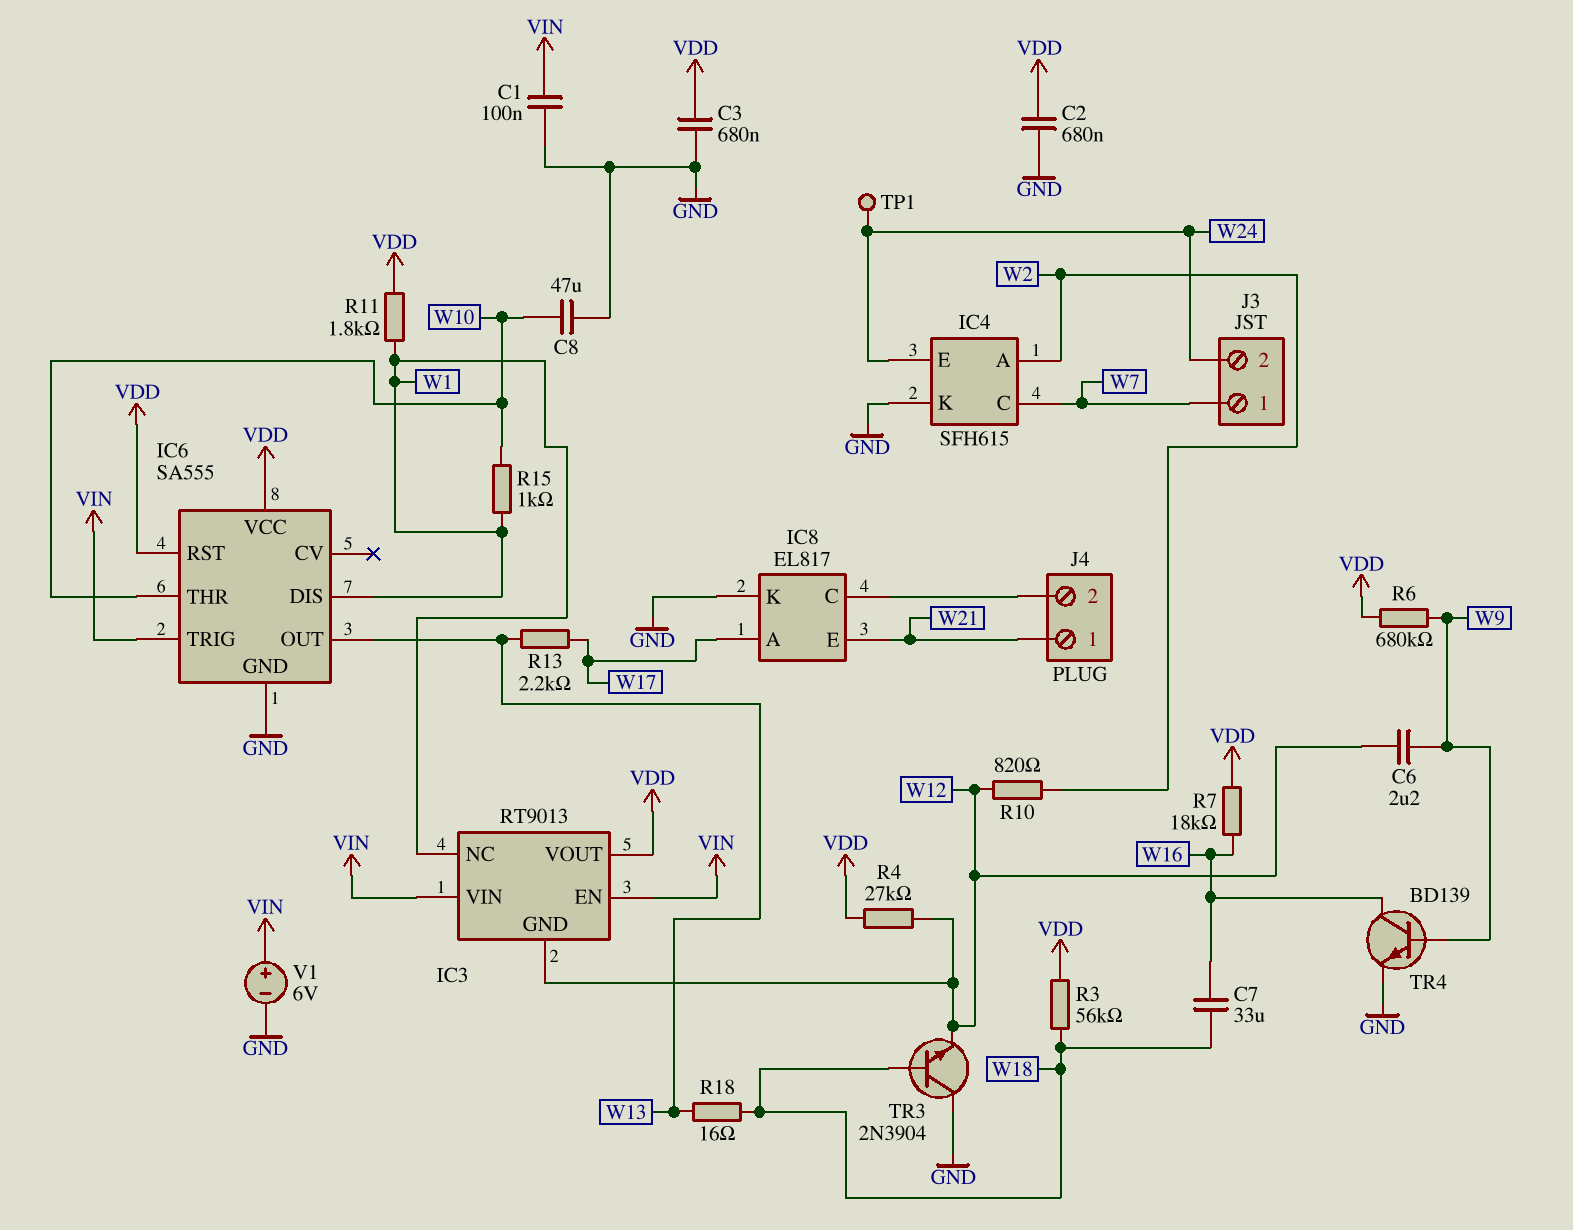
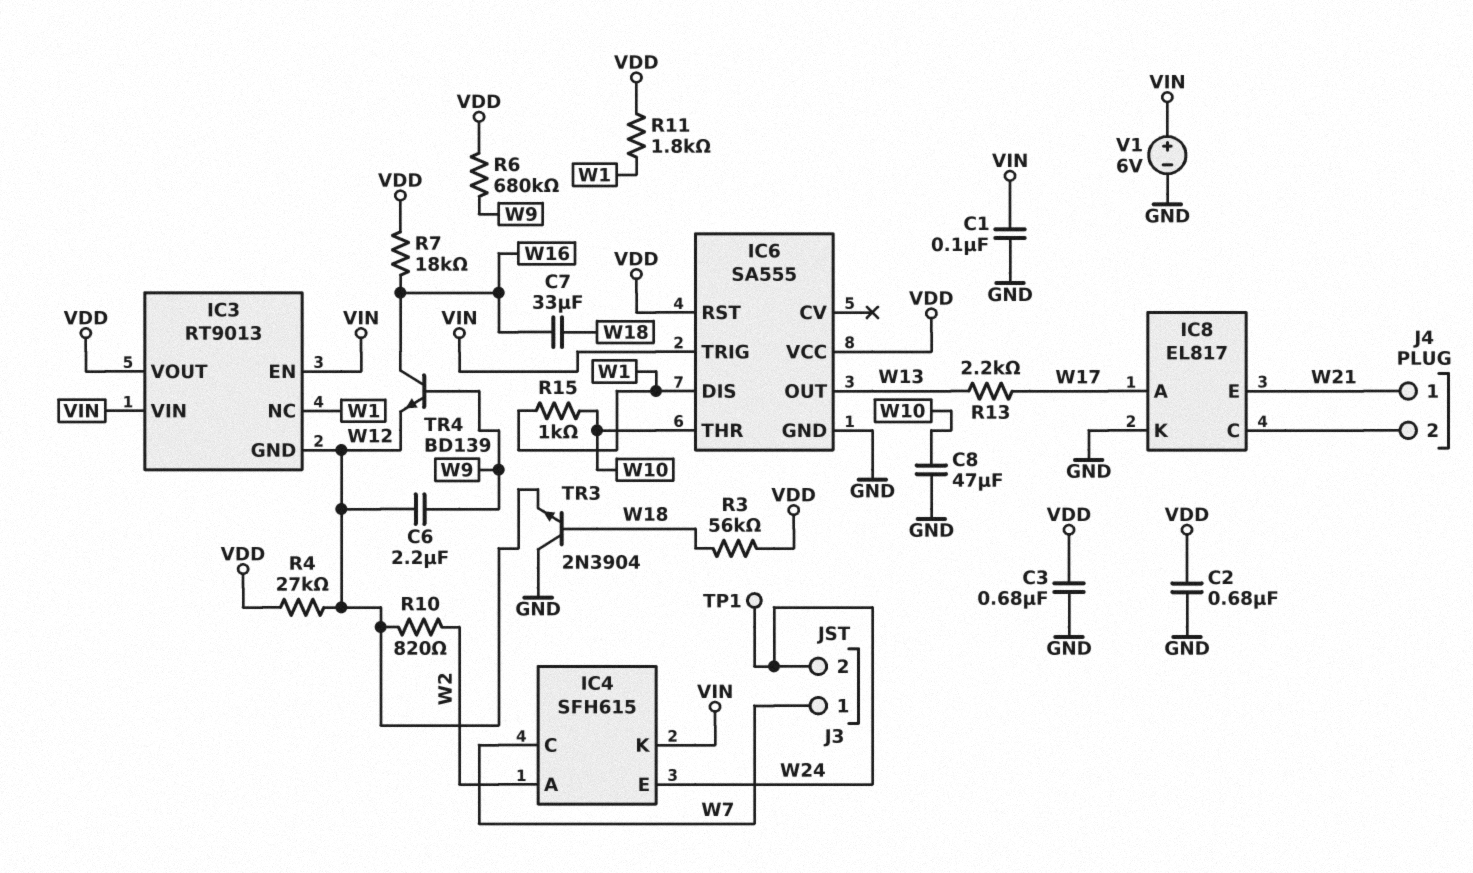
IC4 pin K: GND -> VIN
R18: 16 (W13, W18) -> none
TR4: NPN BD139 (B W9, C W16, E GND) -> NPN BD139 (B W9, C W16, E W12)

